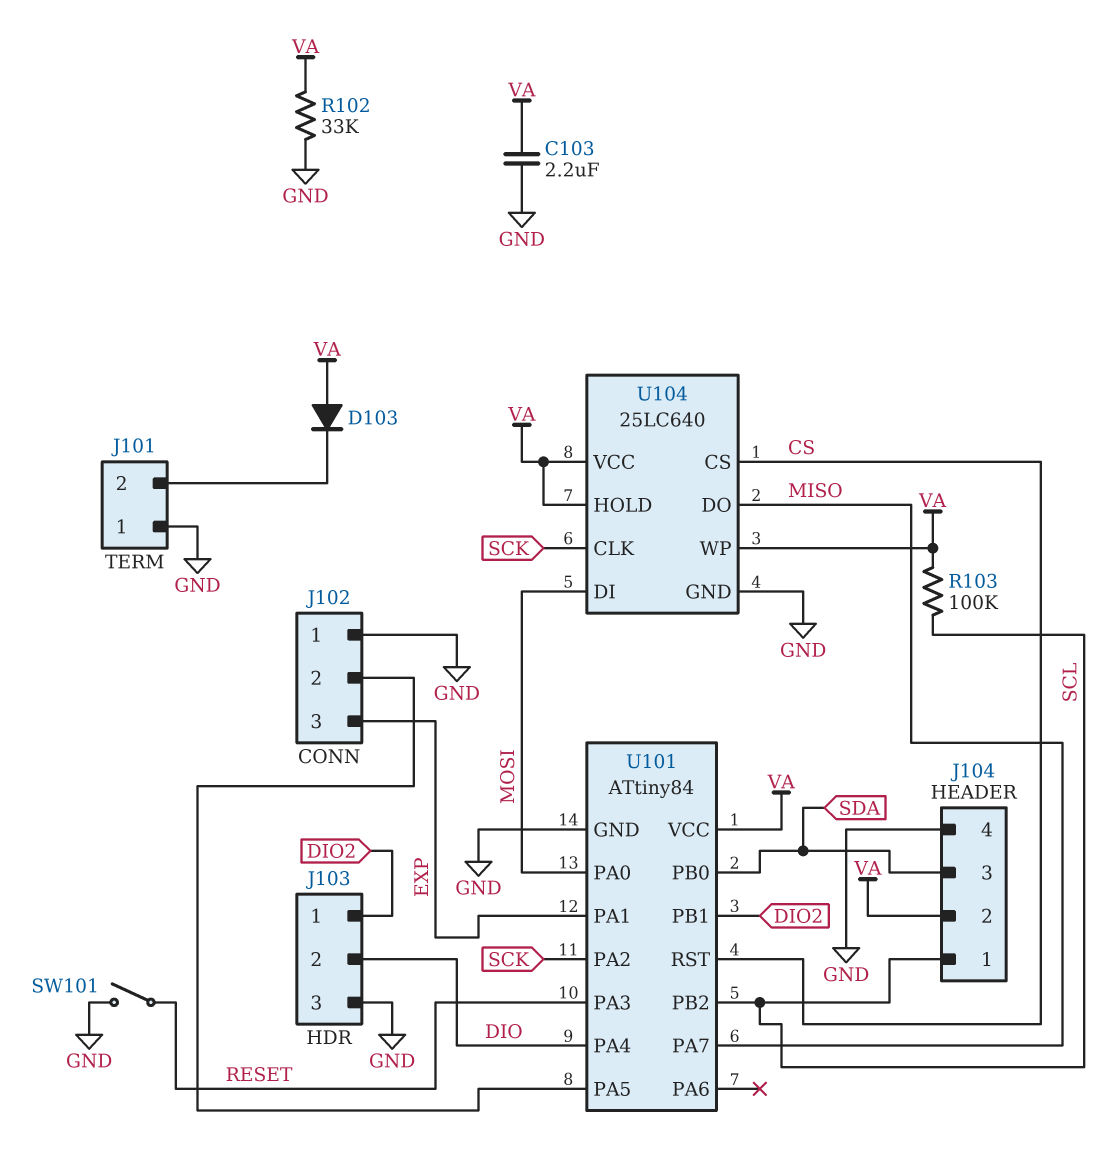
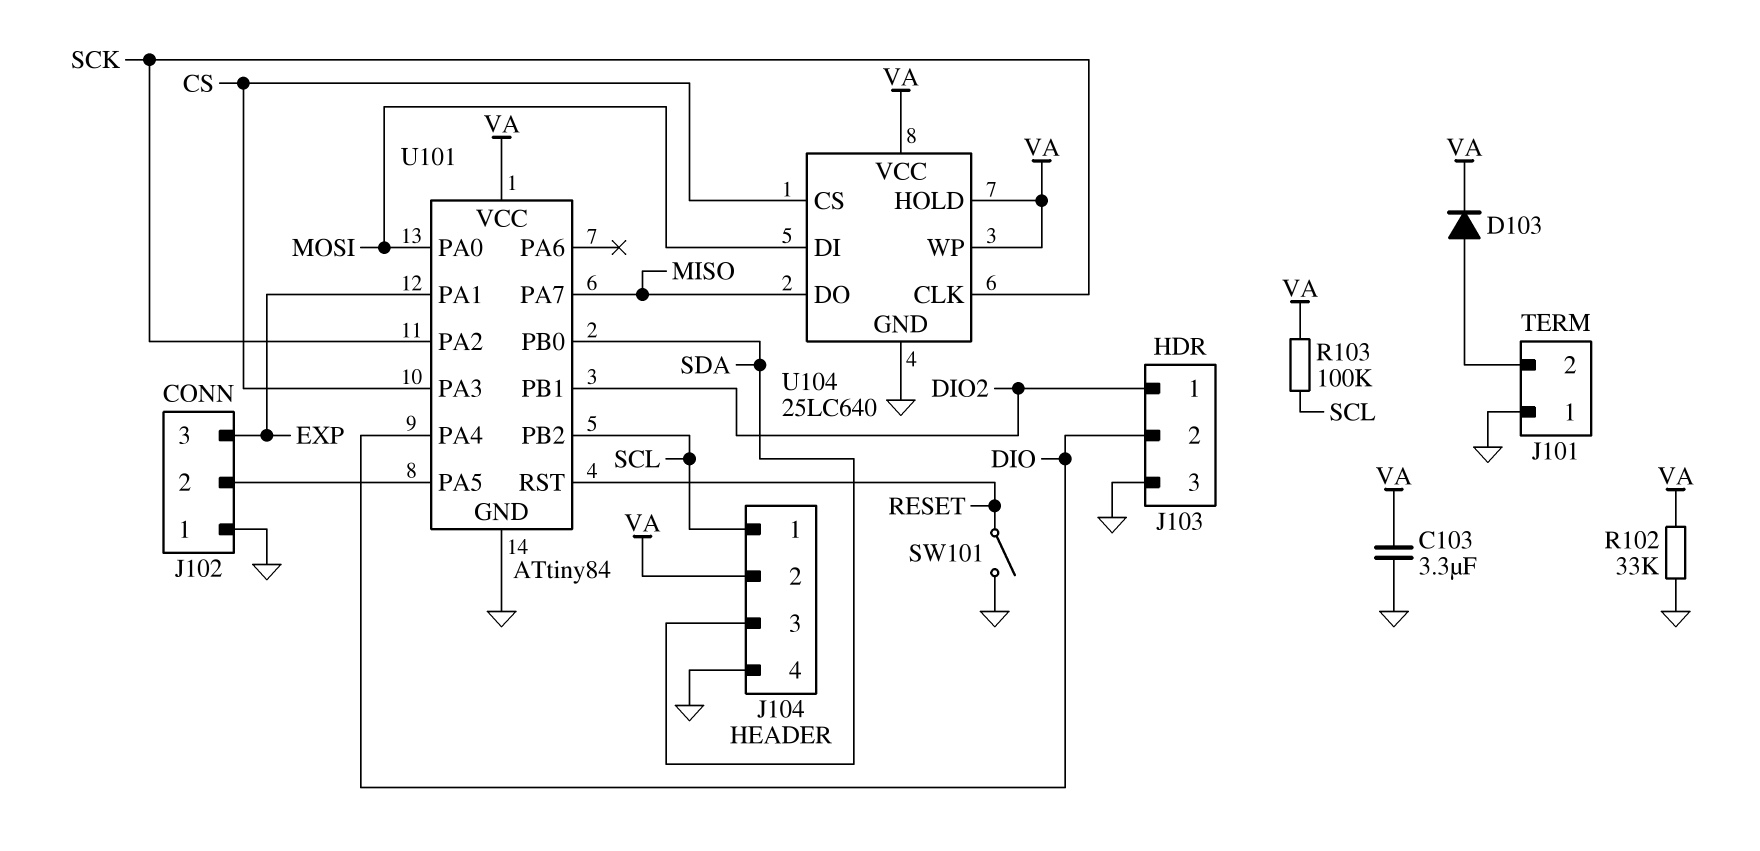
C103: 2.2uF (GND, VA) -> 3.3uF (GND, VA)
D103: diode (A VA, K J101/2) -> diode (A J101/2, K VA)
U101 pin PA3: RESET -> CS
U101 pin RST: CS -> RESET

